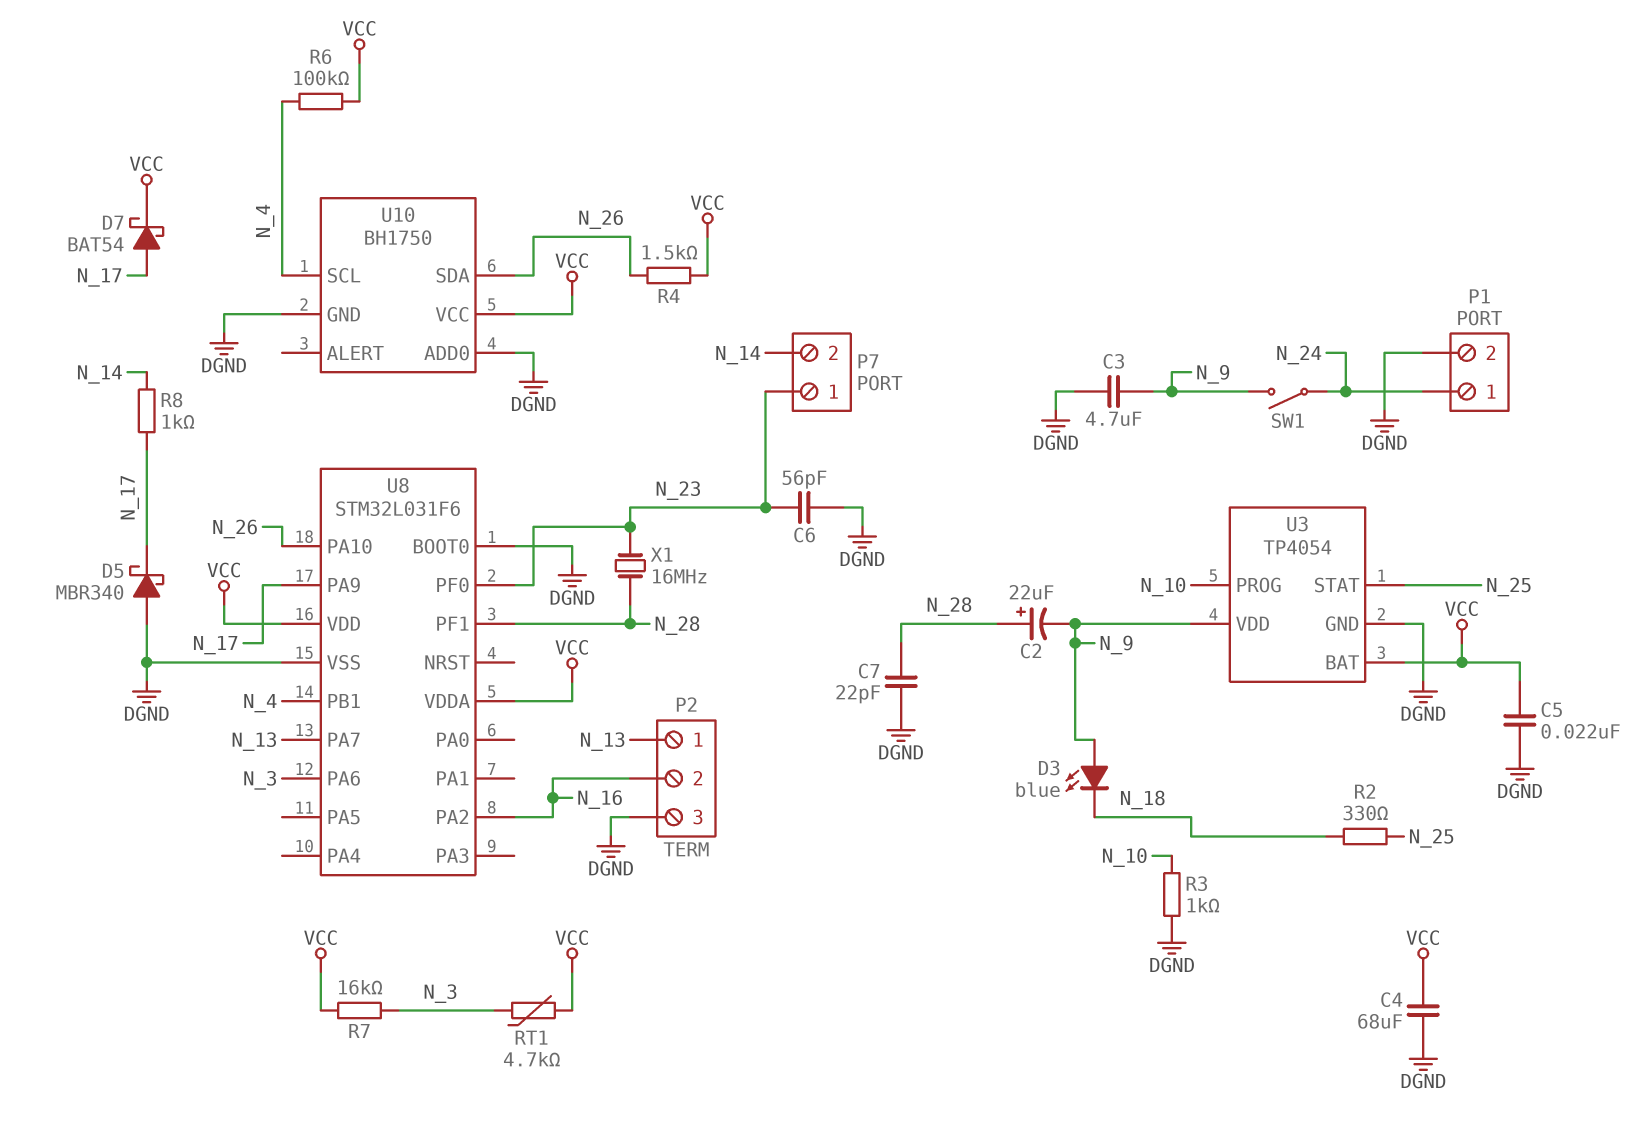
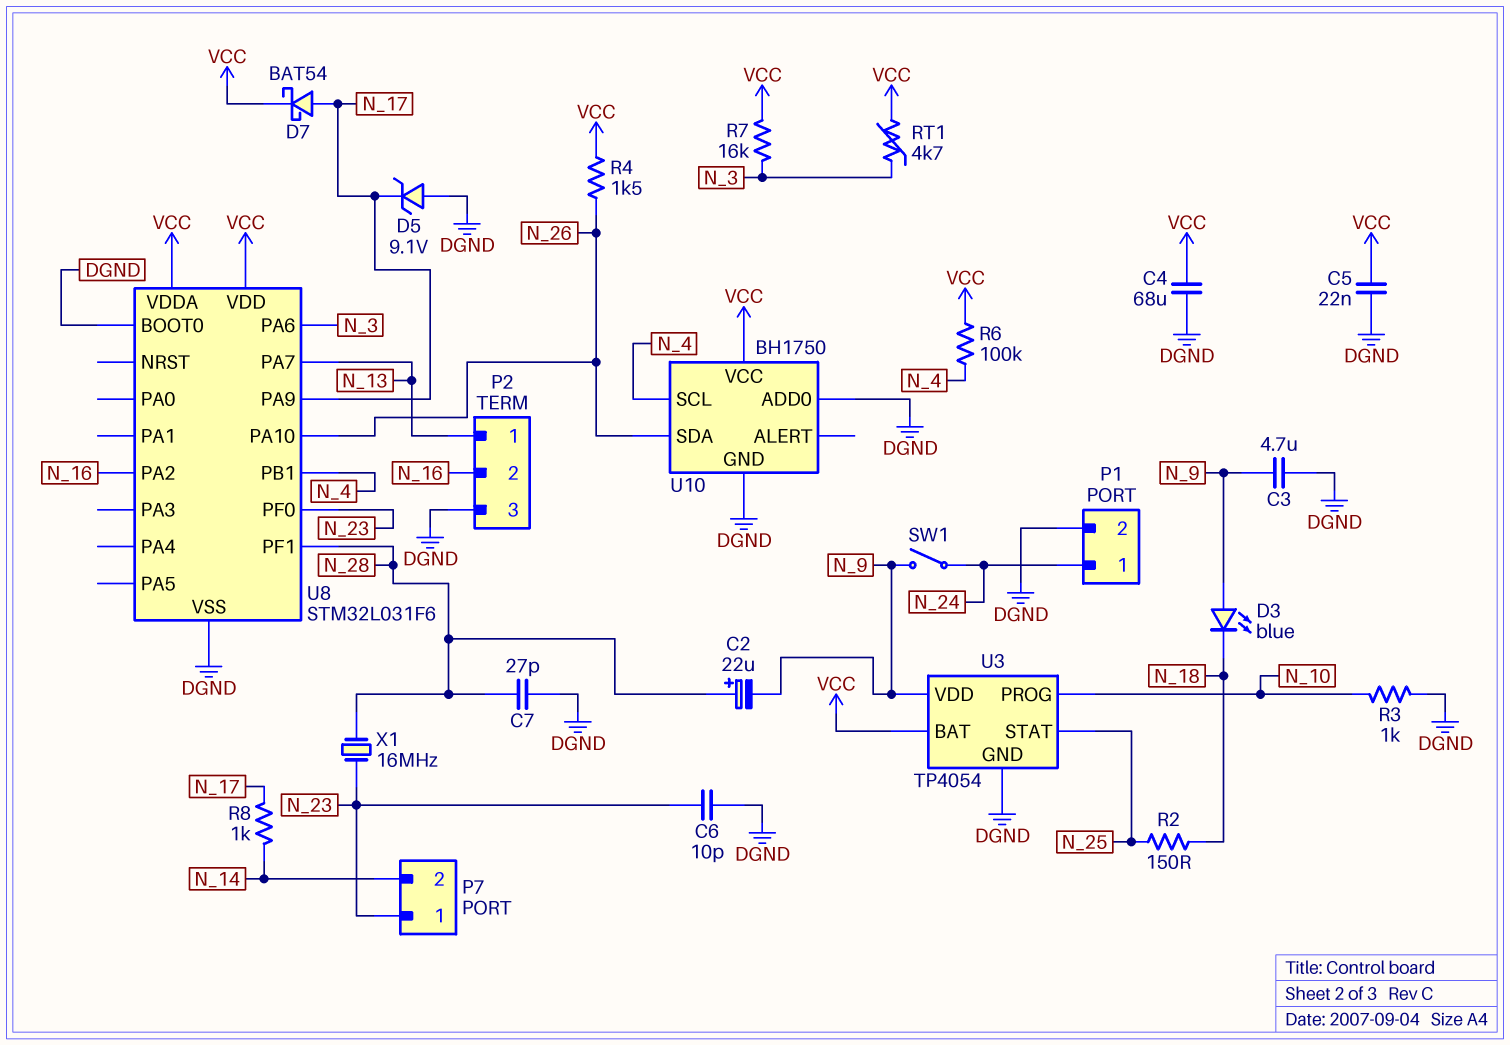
C6: 56pF (DGND, N_23) -> 10pF (DGND, N_23)
C7: 22pF (DGND, N_28) -> 27pF (DGND, N_28)
D5: schottky MBR340 (A DGND, K N_17) -> zener 9.1V (A DGND, K N_17)
R2: 330 (N_18, N_25) -> 150 (N_18, N_25)

